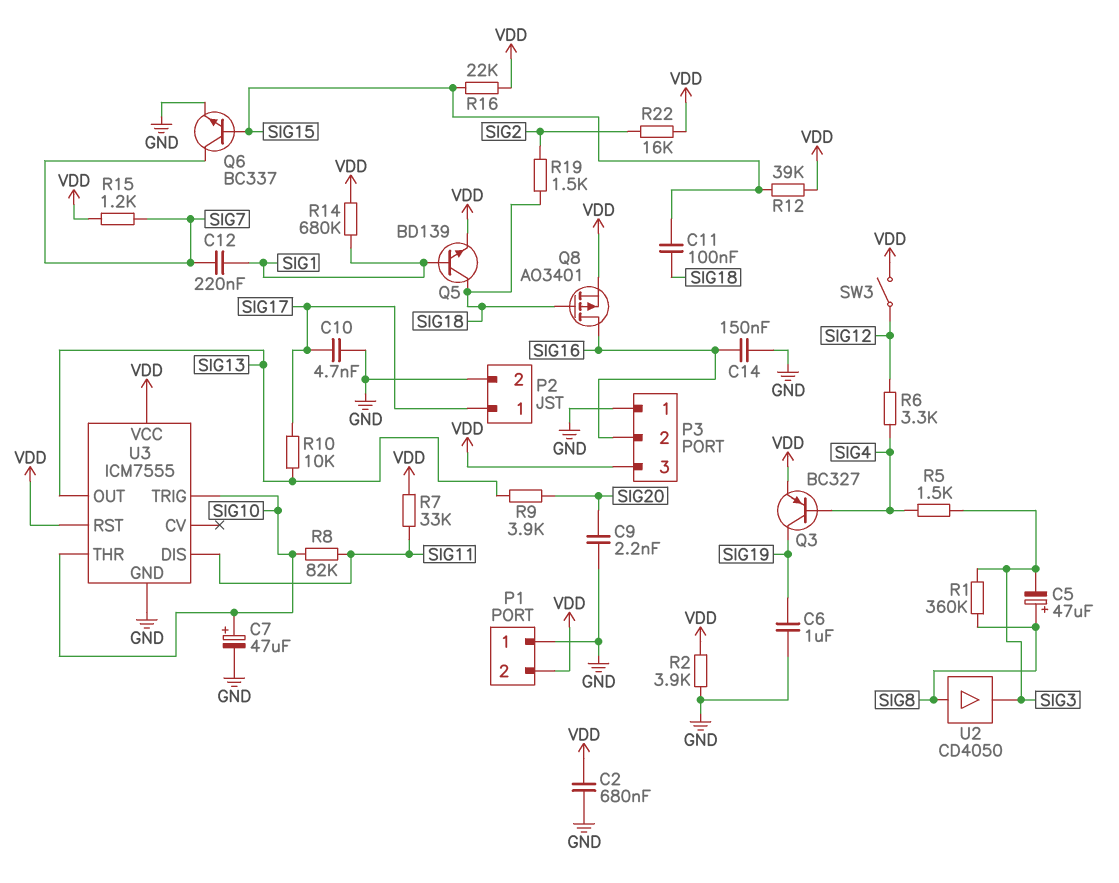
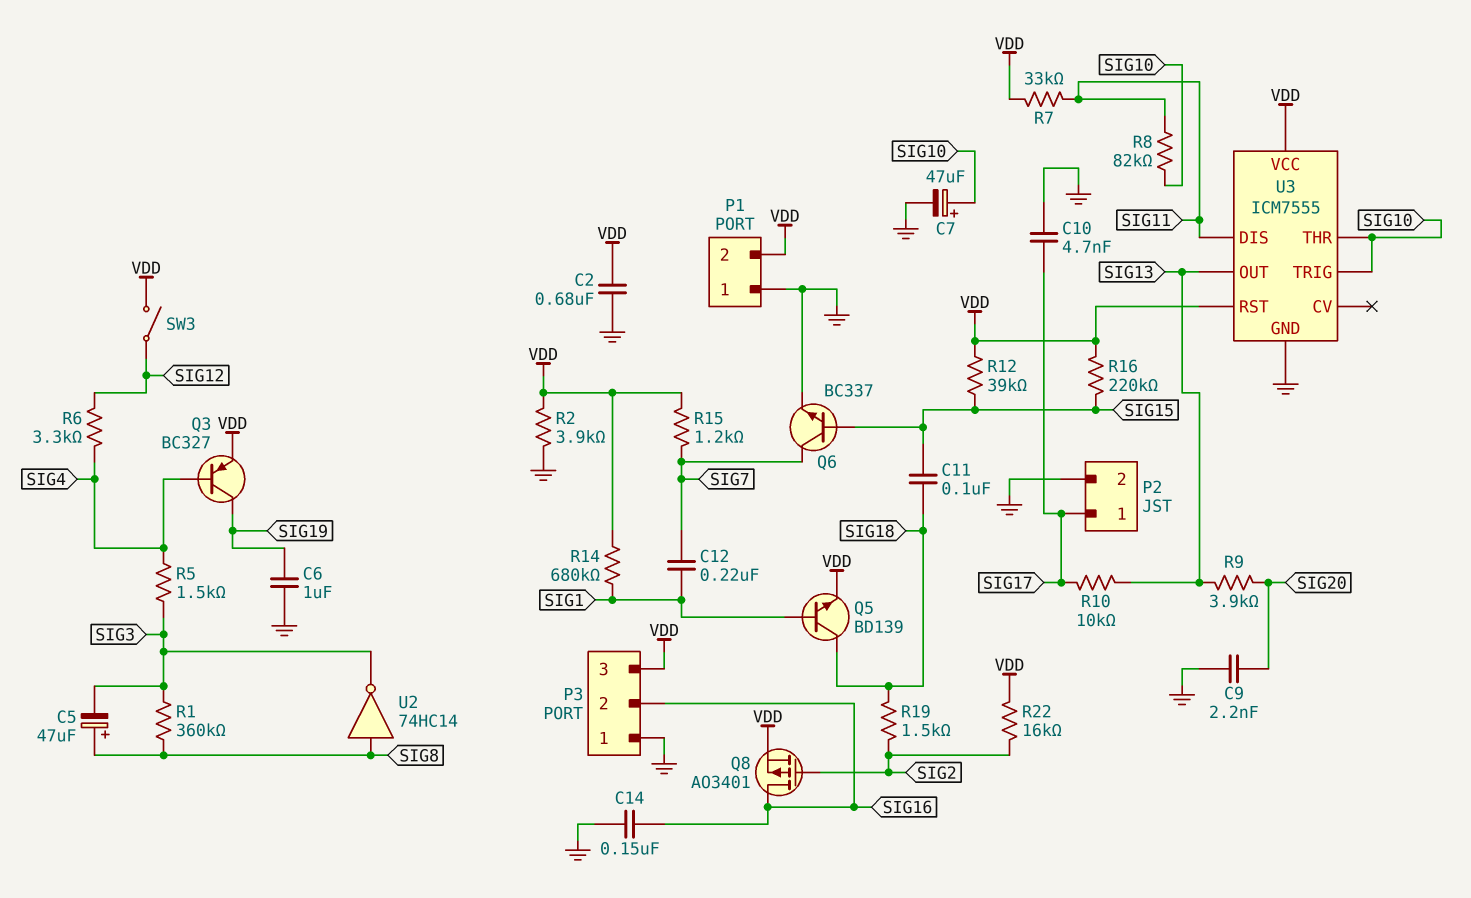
Q8: PMOS AO3401 (G SIG18, D SIG16, S VDD) -> PMOS AO3401 (G SIG2, D SIG16, S VDD)
R16: 22k (SIG15, VDD) -> 220k (SIG15, VDD)
U2: buffer CD4050 (in SIG8, out SIG3) -> NOT 74HC14 (in SIG8, out SIG3)

